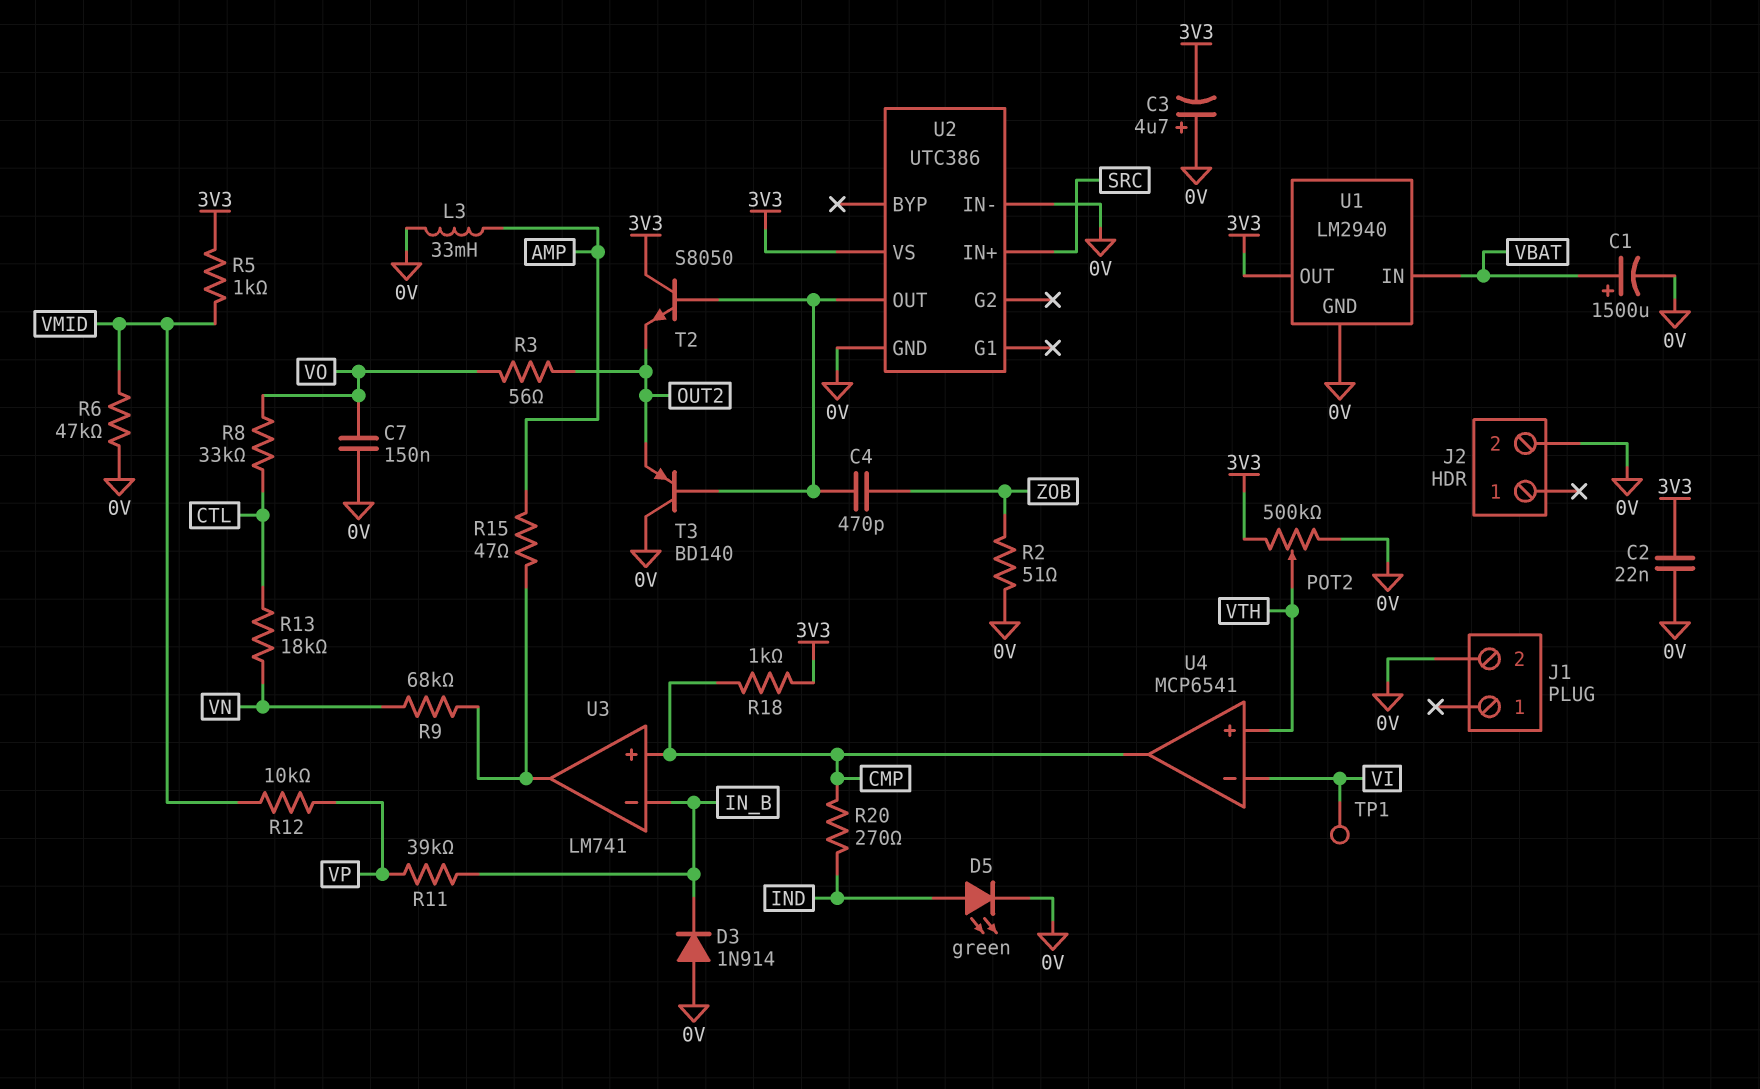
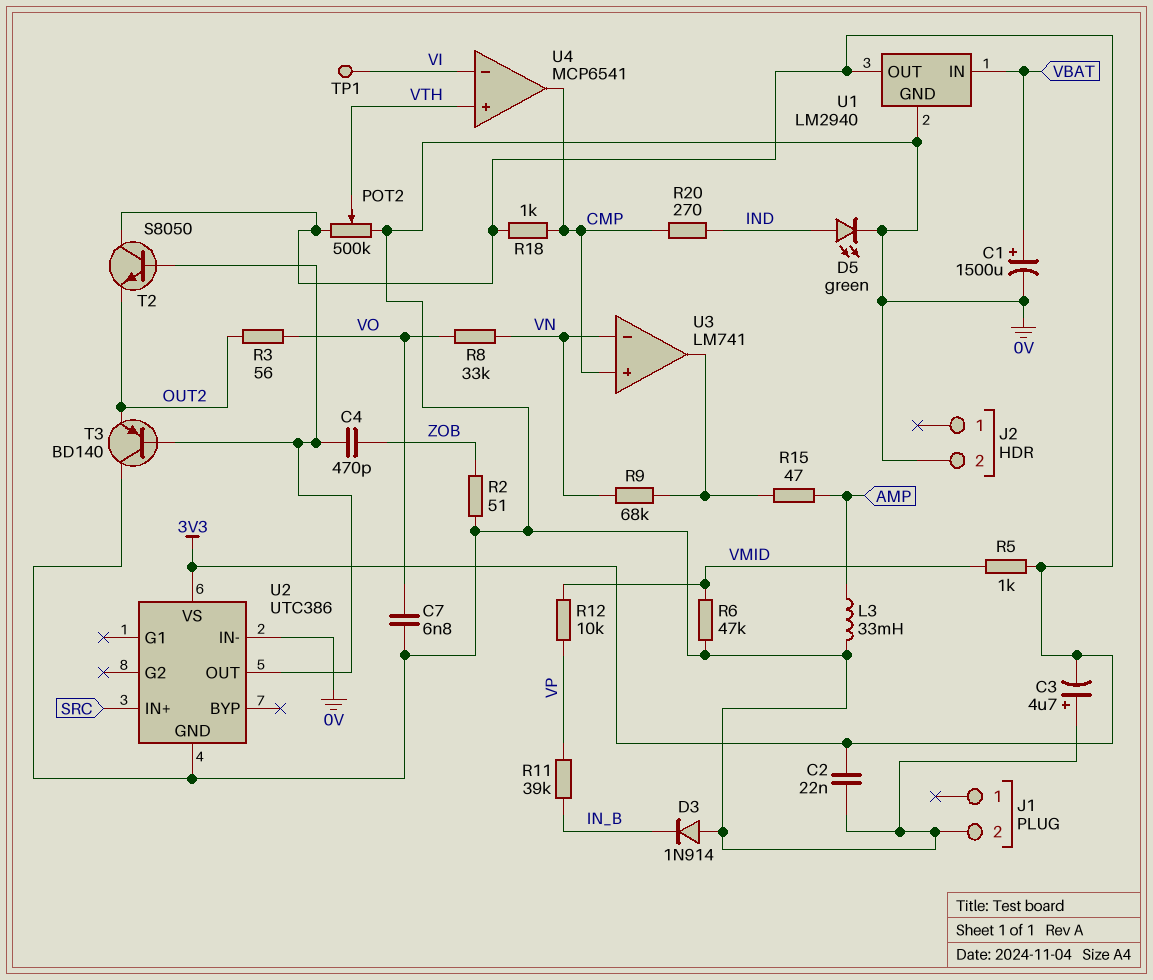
C7: 150nF (0V, VO) -> 6.8nF (0V, VO)
R8: 33k (CTL, VO) -> 33k (VN, VO)
R13: 18k (CTL, VN) -> none
U3 pin in-: IN_B -> VN

